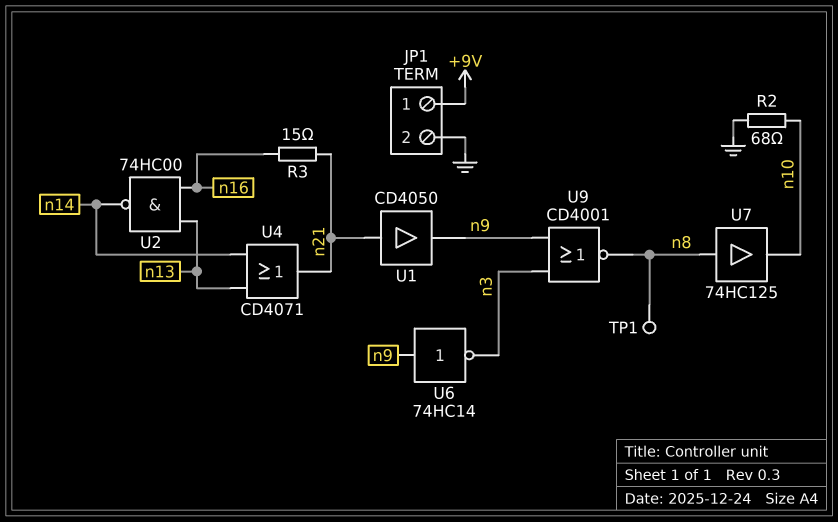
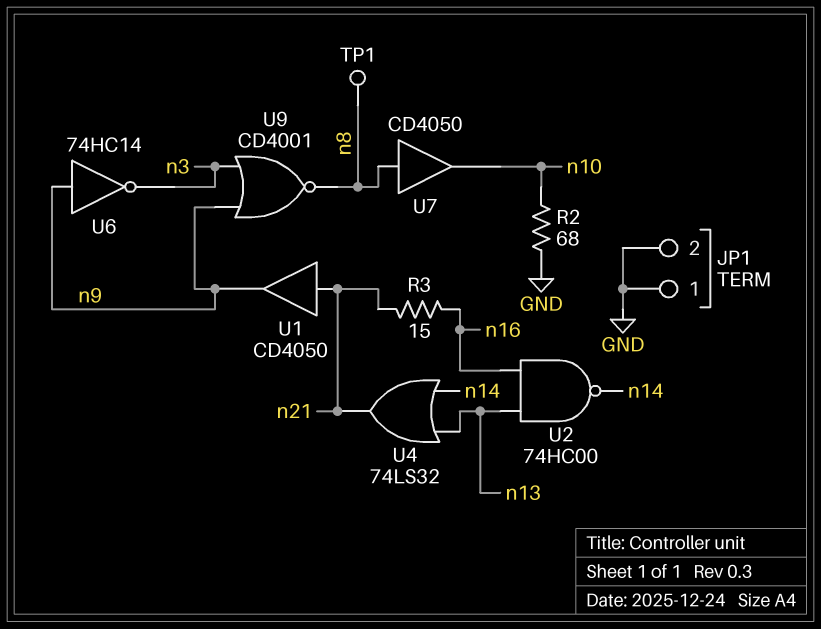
JP1 pin 1: +9V -> GND
U4: OR CD4071 (in n13, in n14, out n21) -> OR 74LS32 (in n13, in n14, out n21)
U7: buffer 74HC125 (in n8, out n10) -> buffer CD4050 (in n8, out n10)

